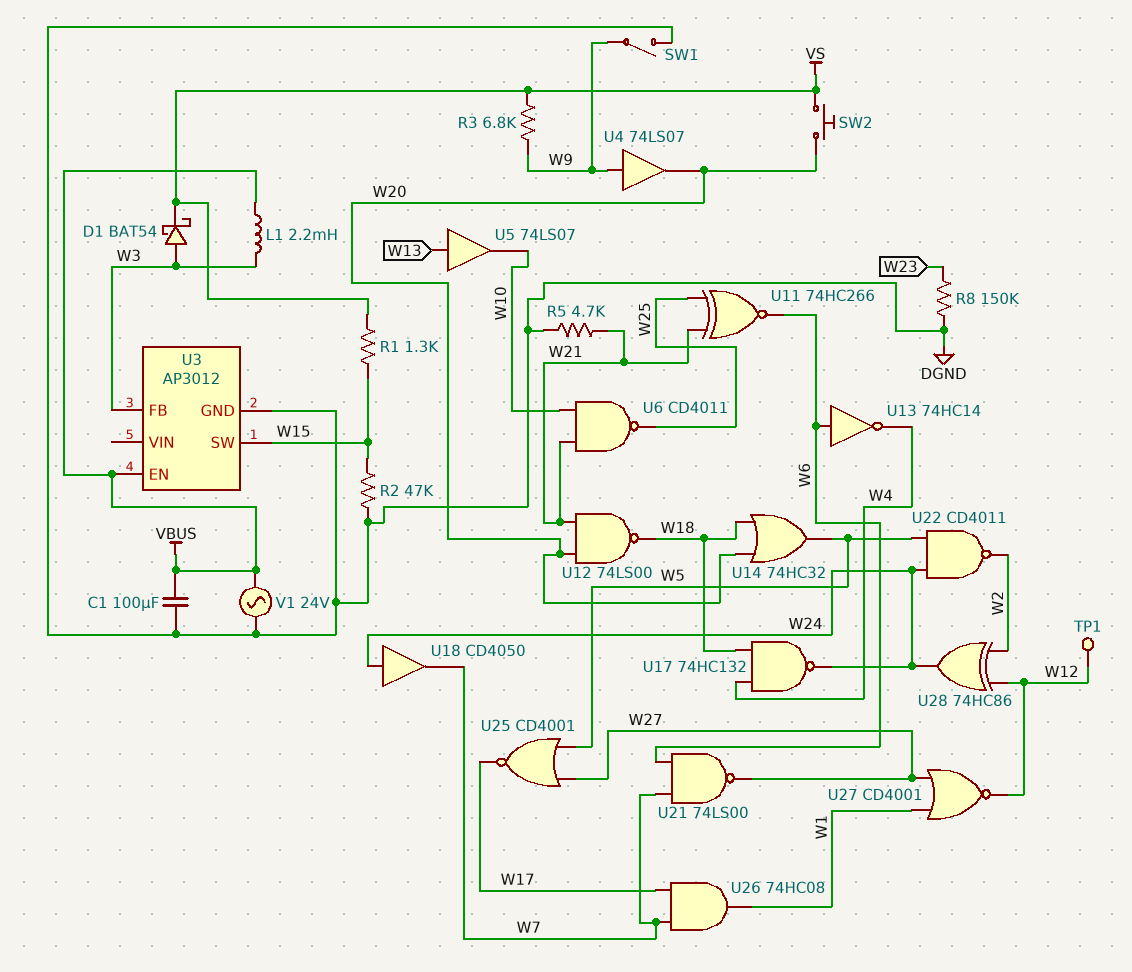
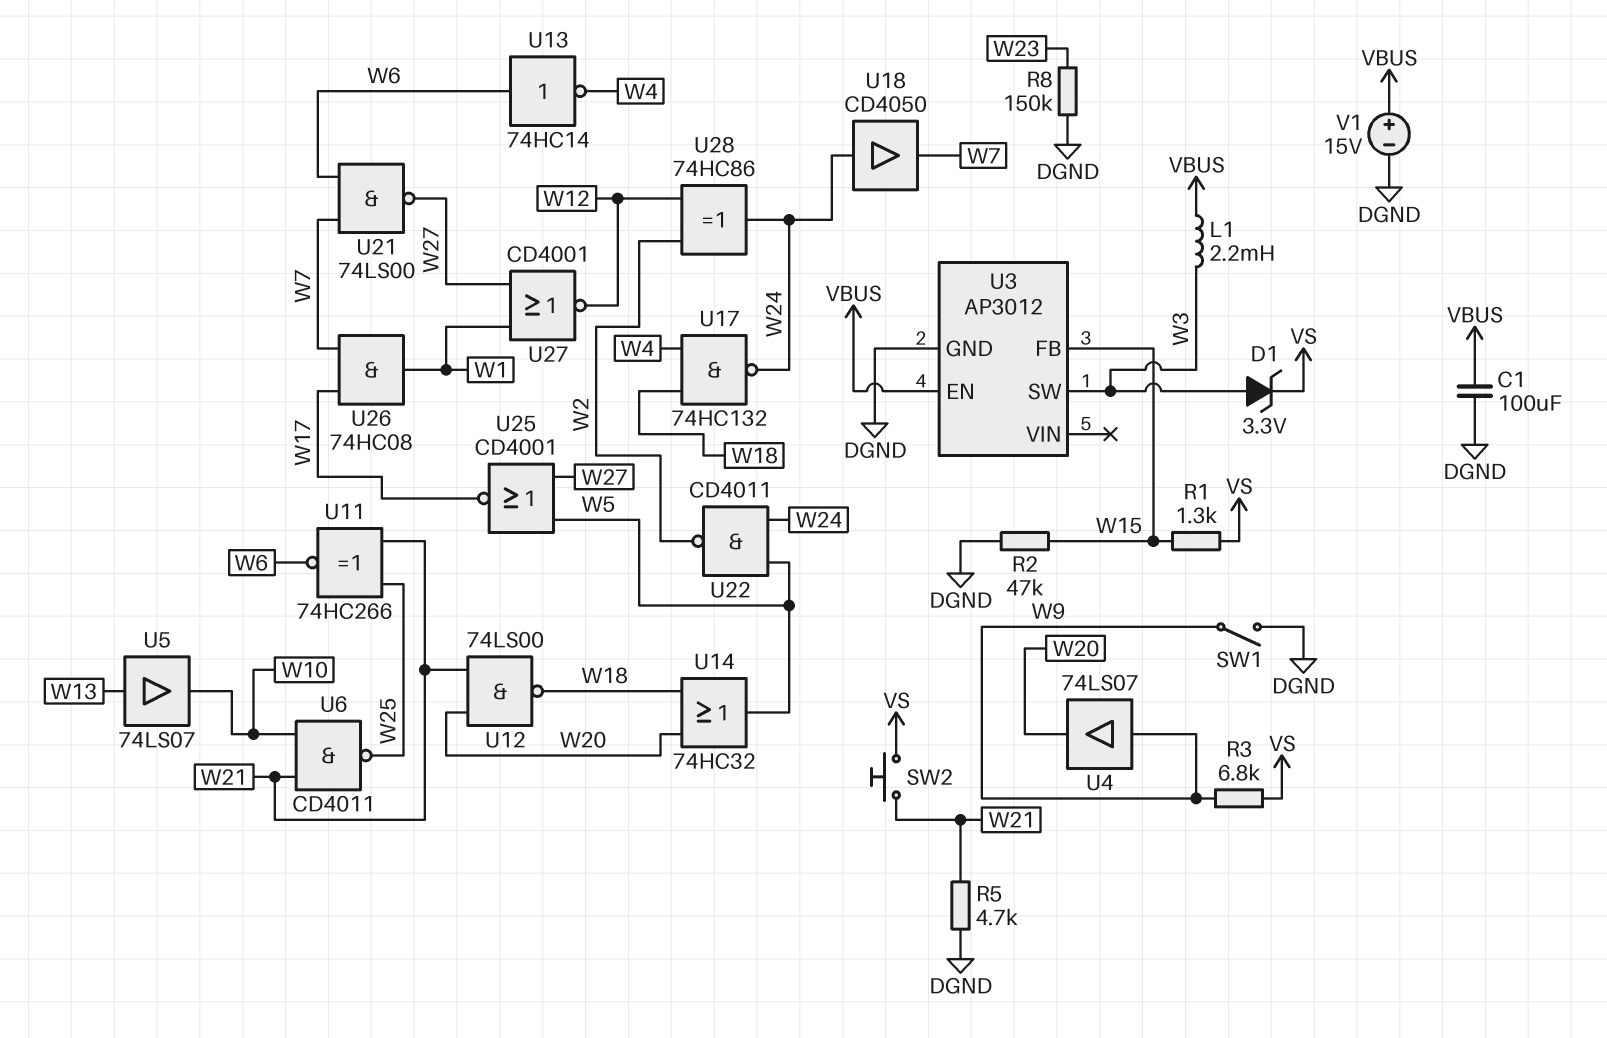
D1: schottky BAT54 (A W3, K VS) -> zener 3.3V (A W3, K VS)
SW2: button (VS, W20) -> button (VS, W21)
TP1: test point (W12) -> none
U3 pin FB: W3 -> W15
U3 pin SW: W15 -> W3
V1: AC 24V (DGND, VBUS) -> 15V (plus VBUS, minus DGND)

